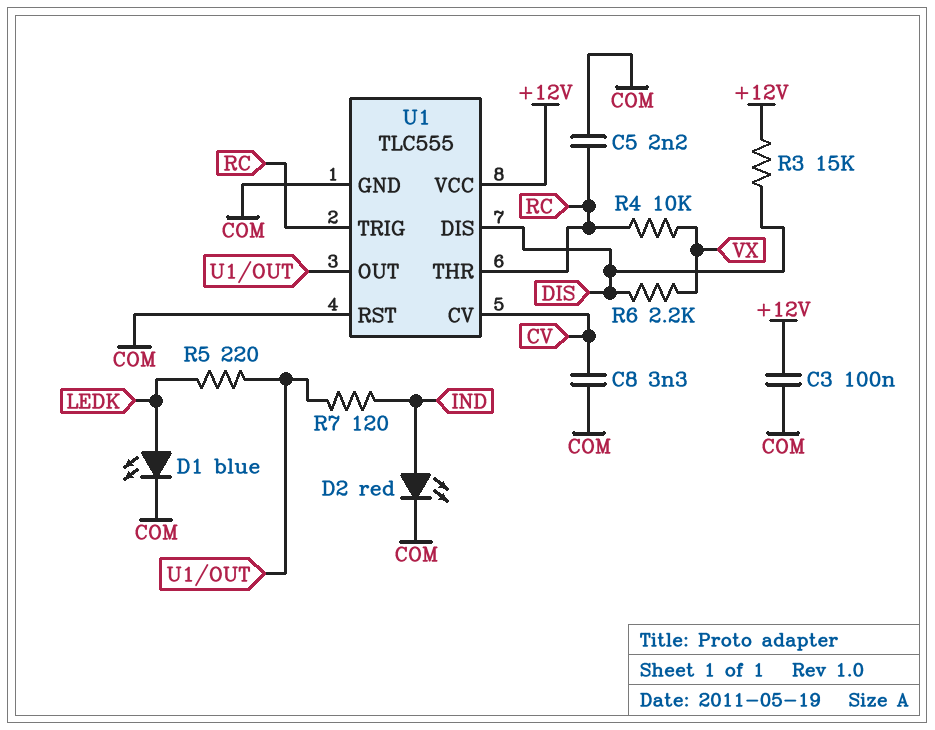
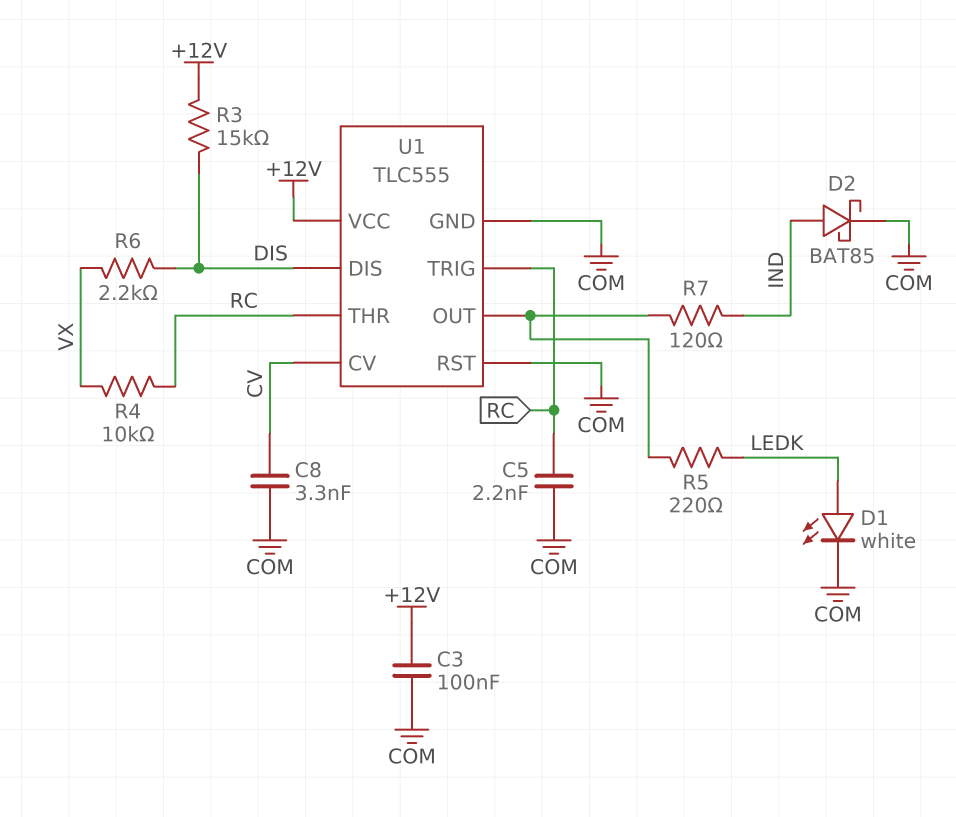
D1: LED blue (A LEDK, K COM) -> LED white (A LEDK, K COM)
D2: LED red (A IND, K COM) -> schottky BAT85 (A IND, K COM)

